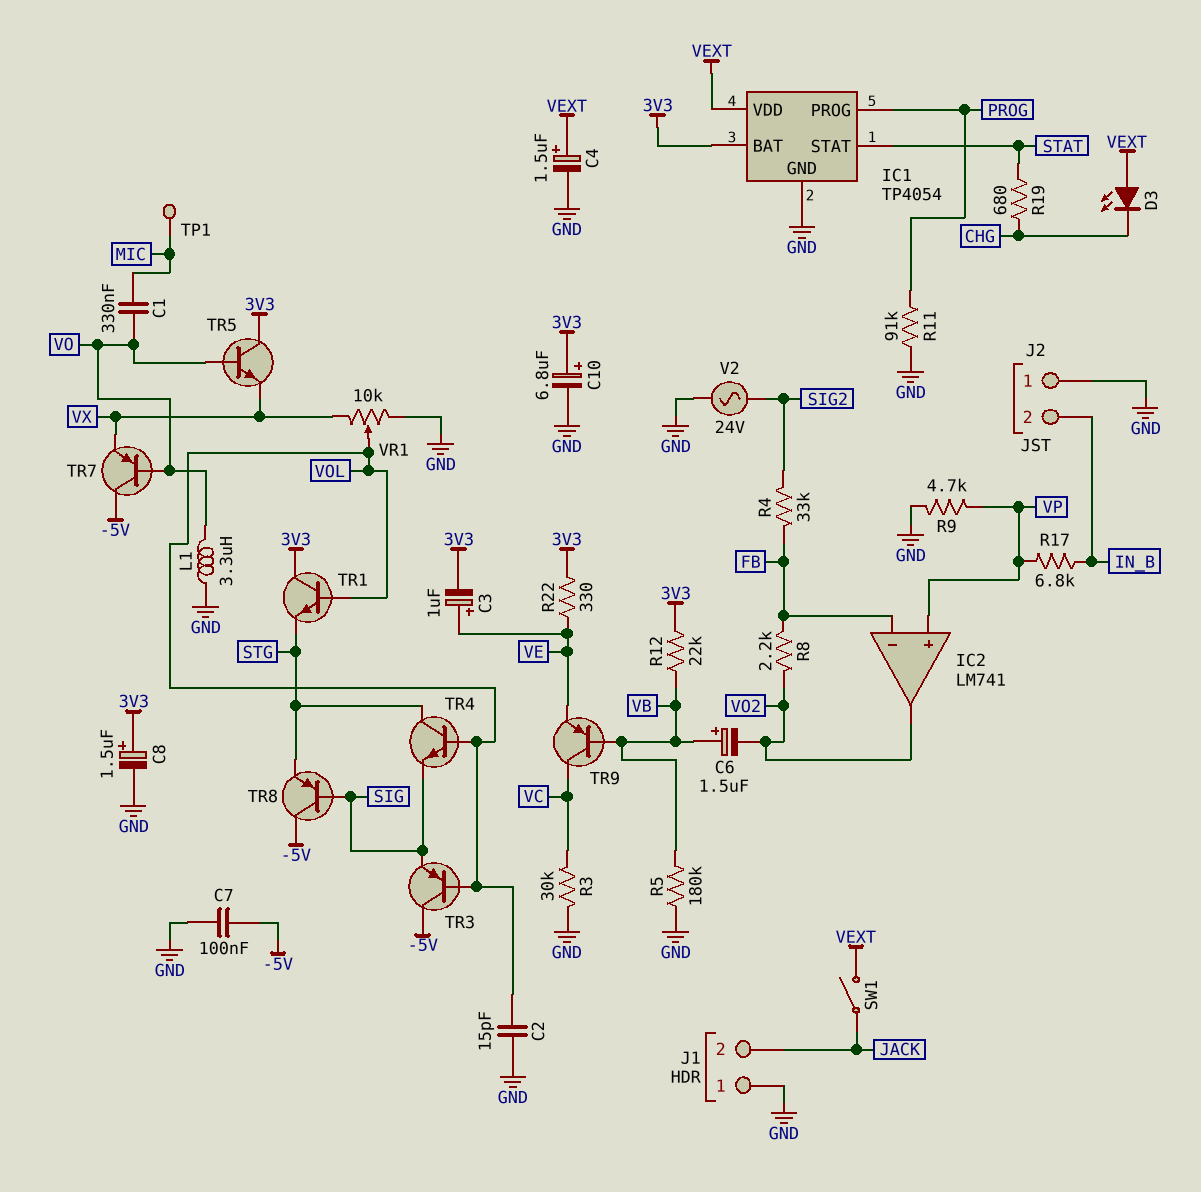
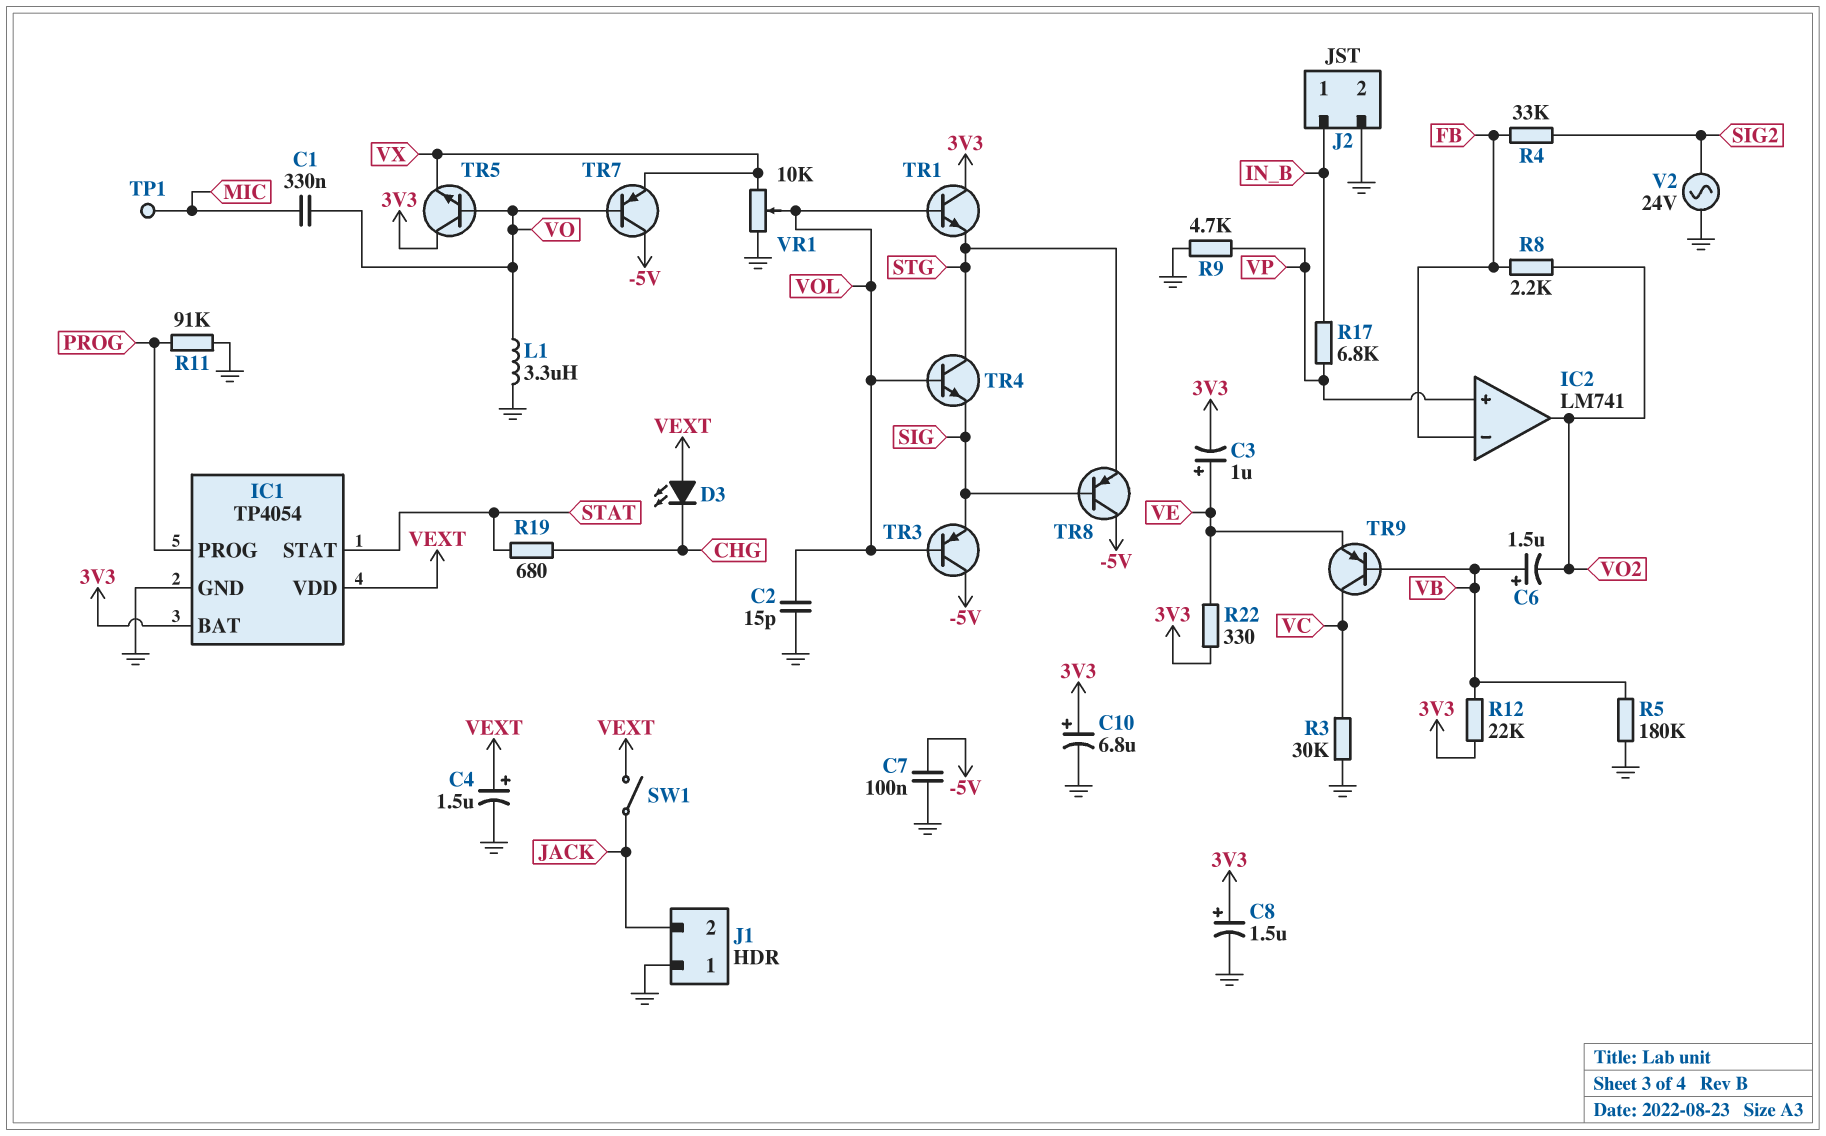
J2 pin 1: GND -> IN_B
J2 pin 2: IN_B -> GND

